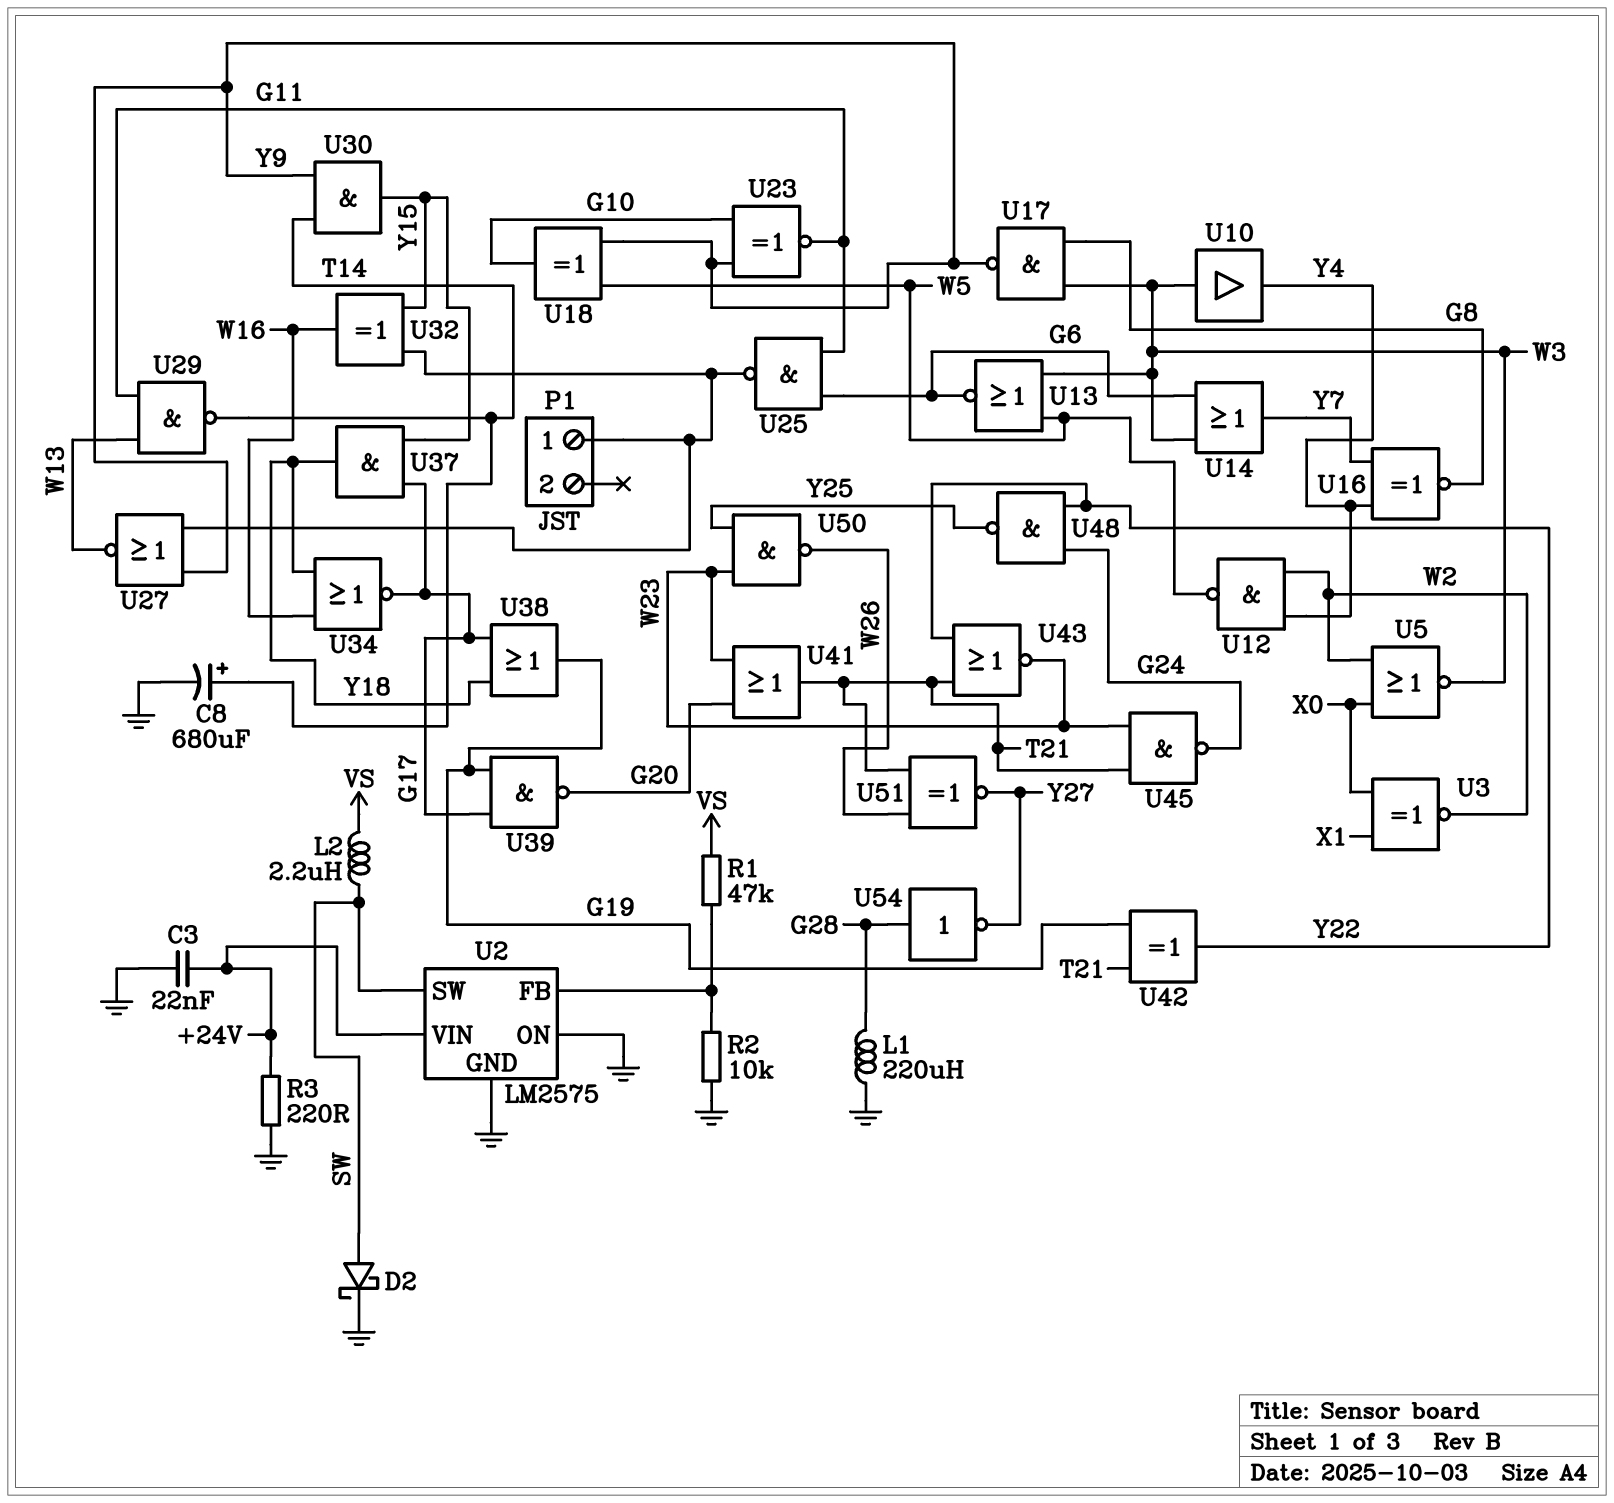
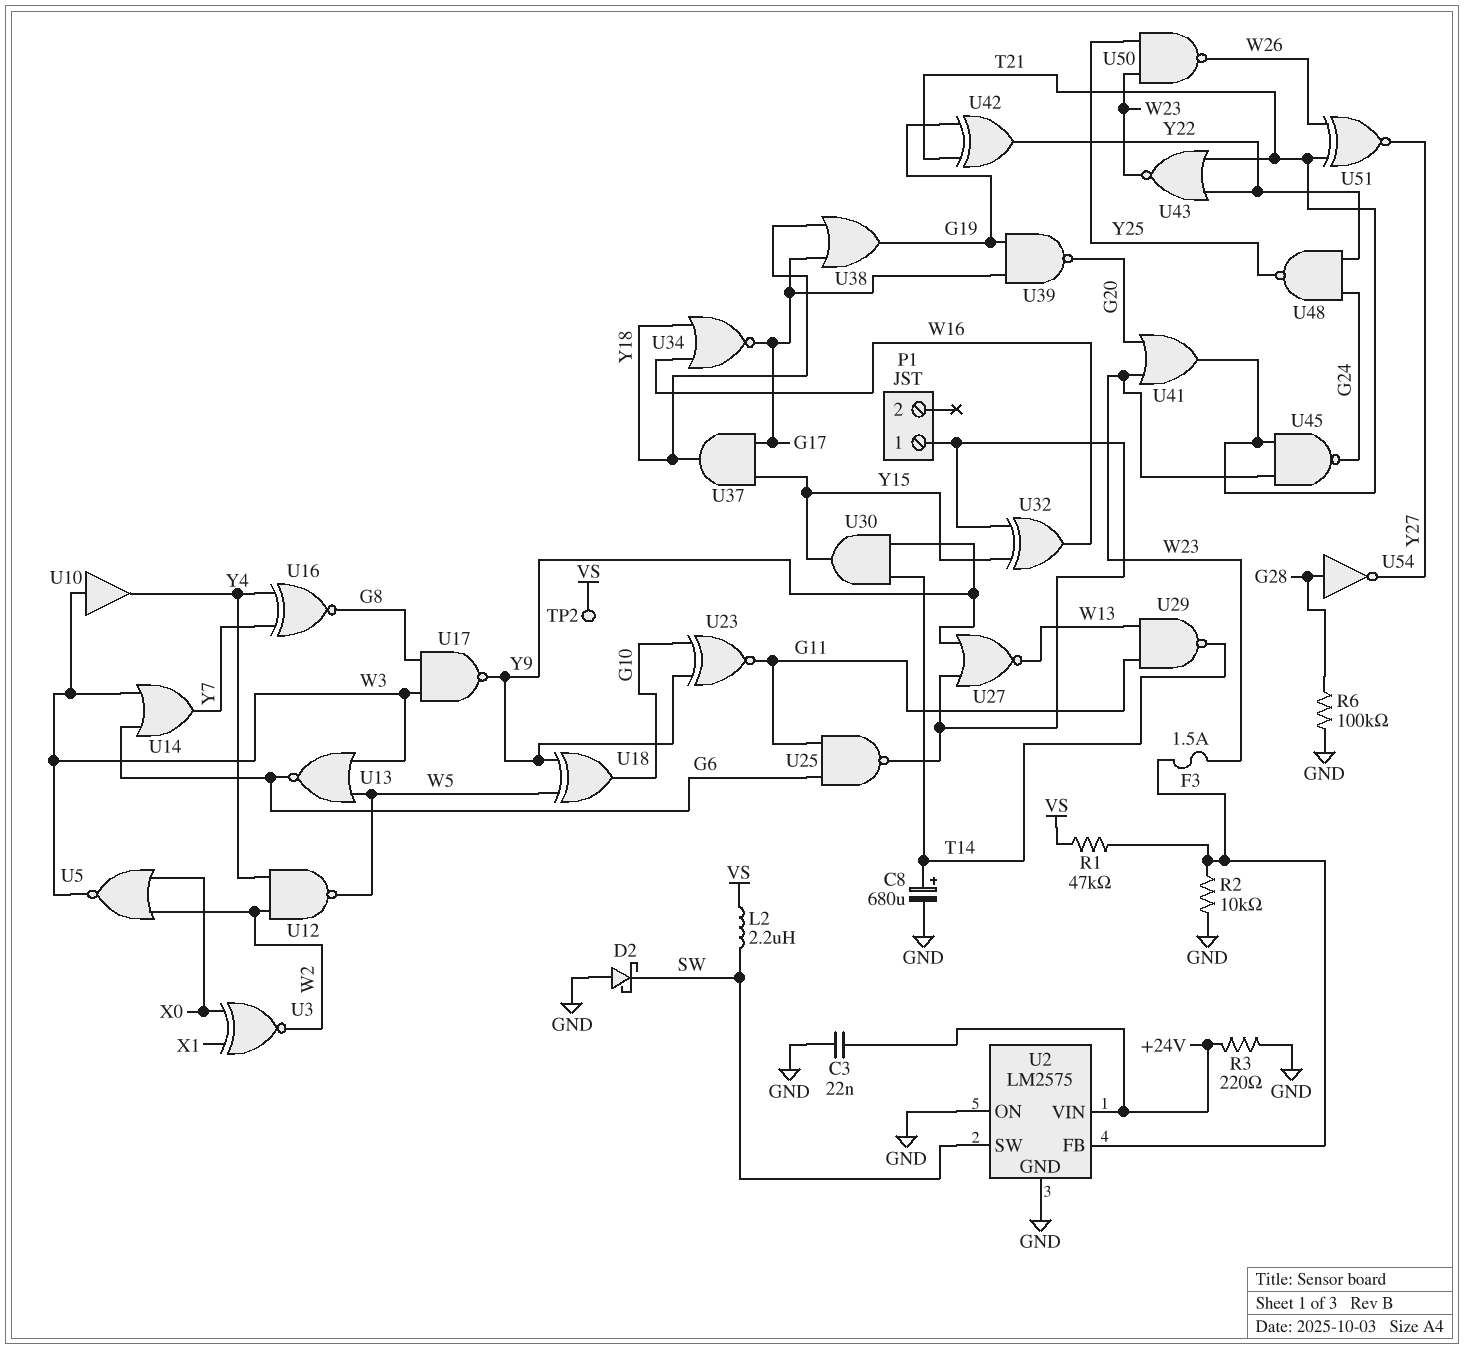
D2: schottky (A SW, K GND) -> schottky (A GND, K SW)
F3: none -> 1.5A (U2/FB, W23)
L1: 220uH (G28, GND) -> none
R6: none -> 100k (G28, GND)
TP2: none -> test point (VS)

